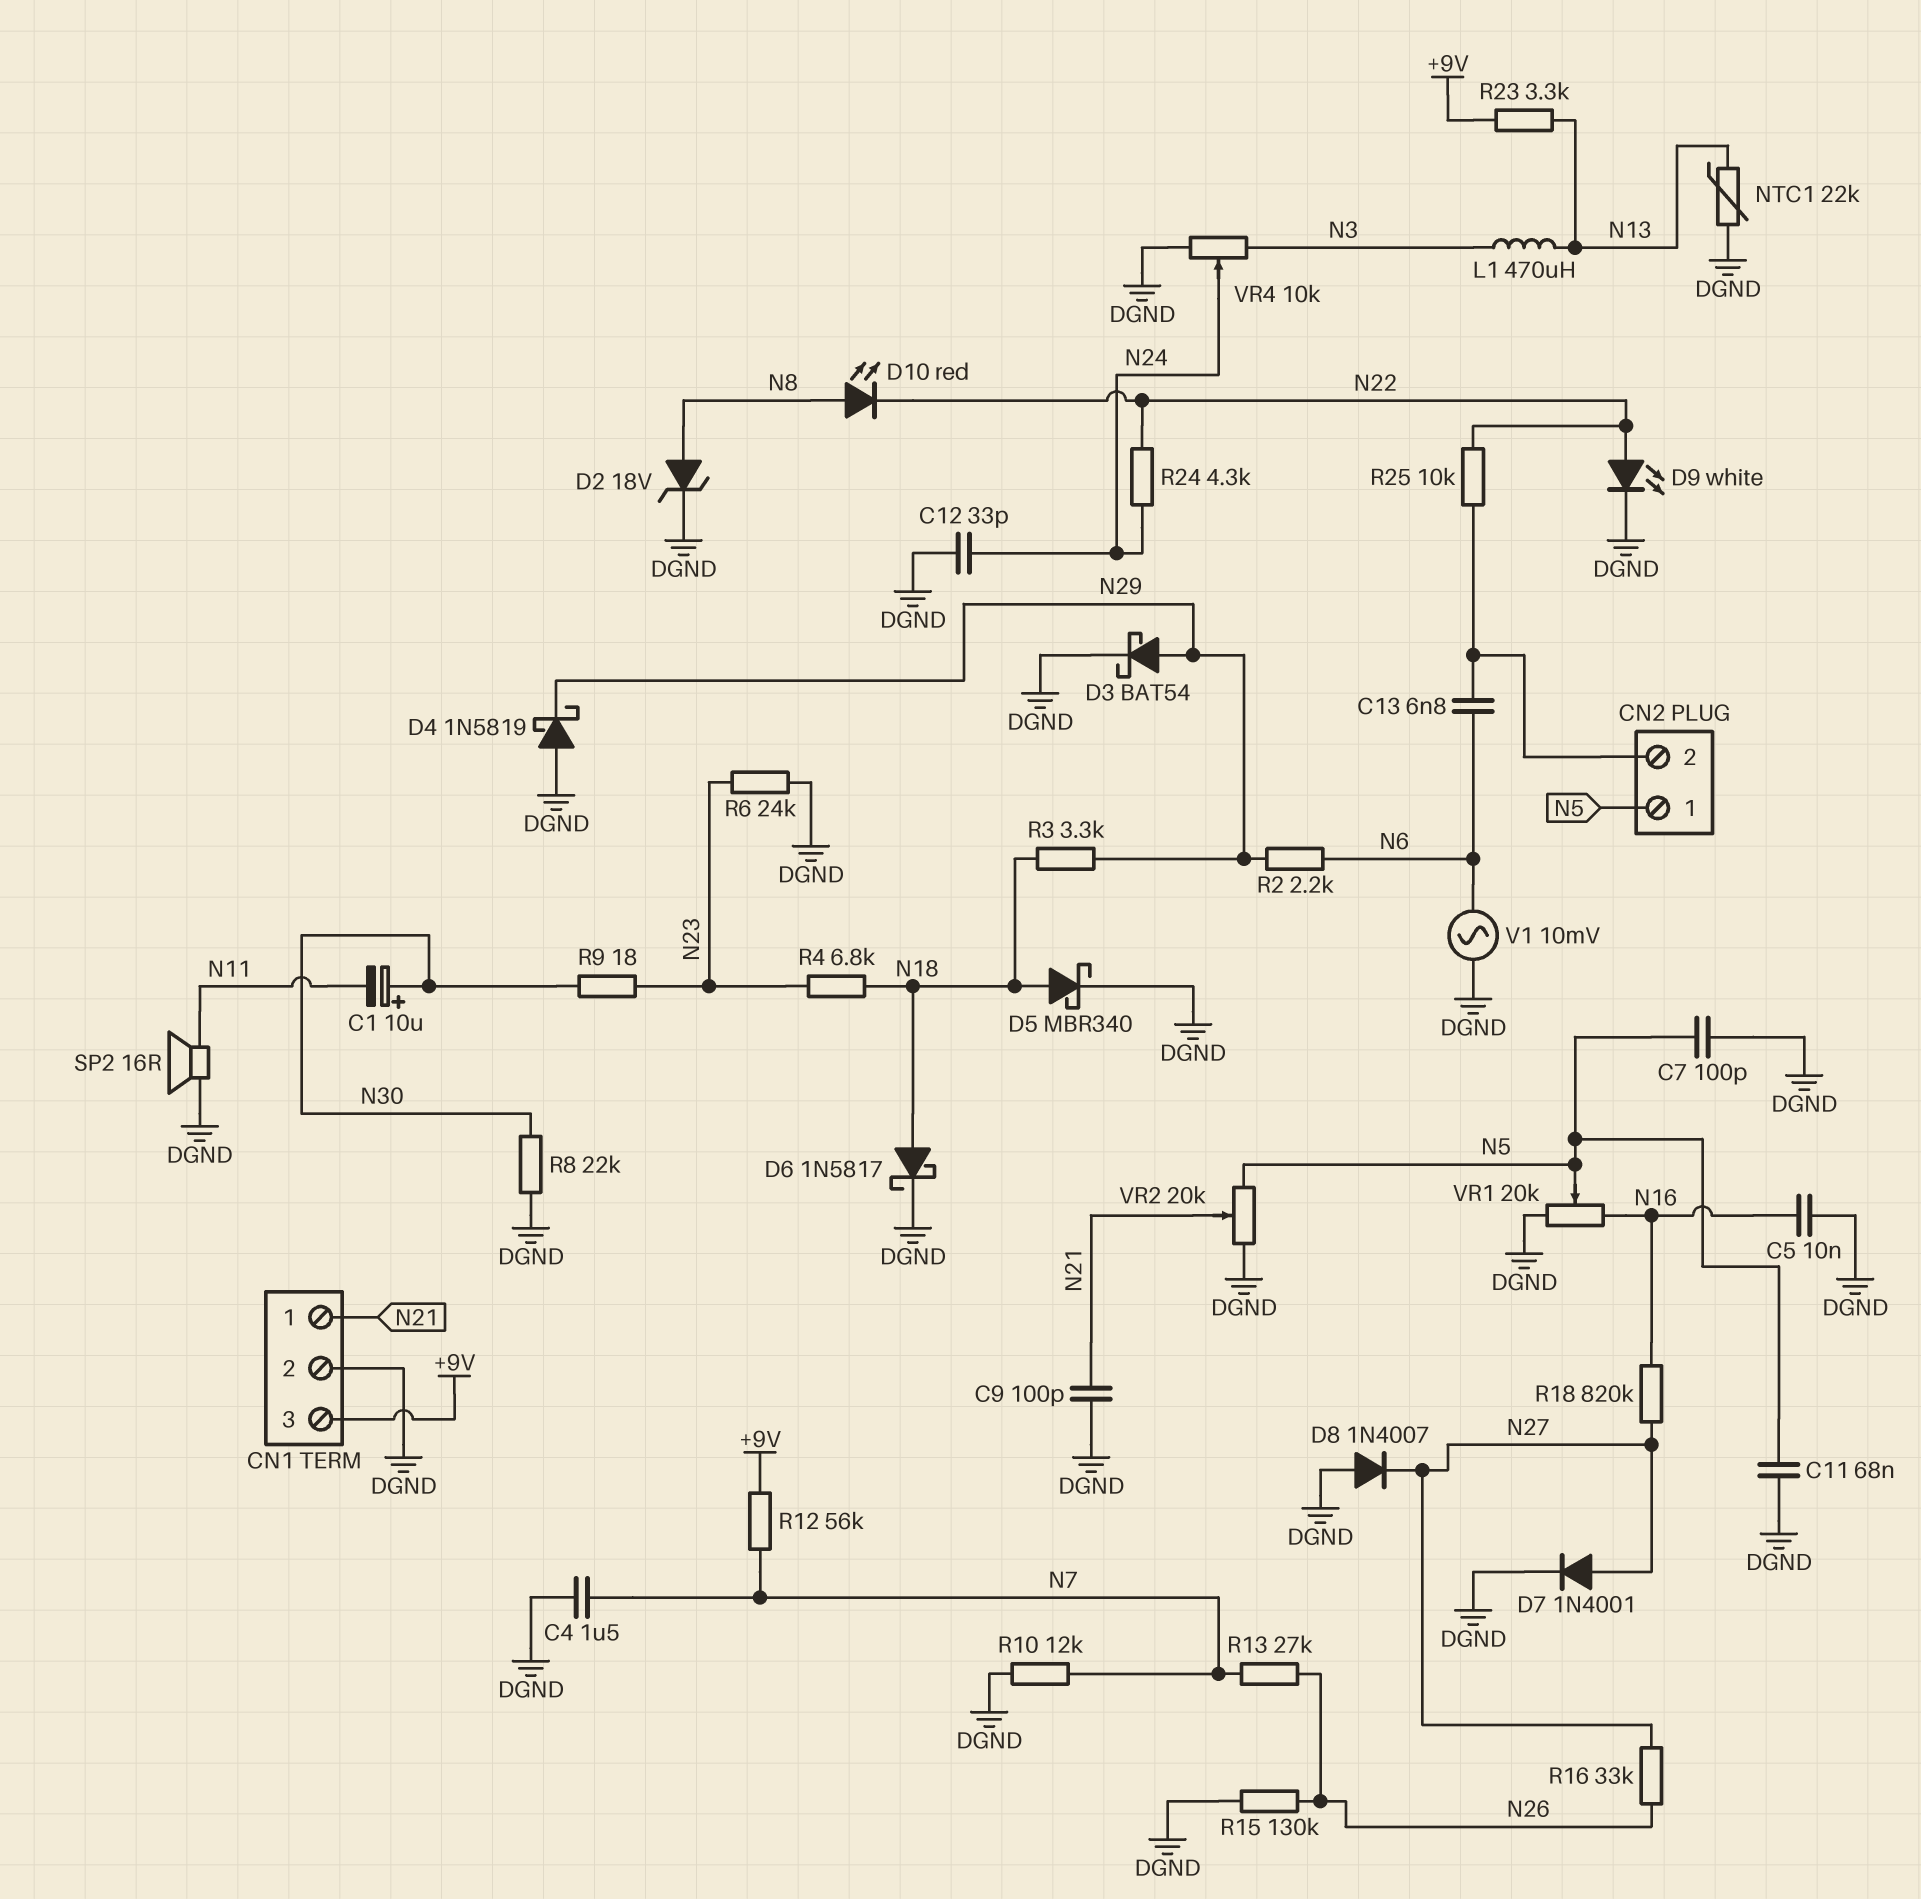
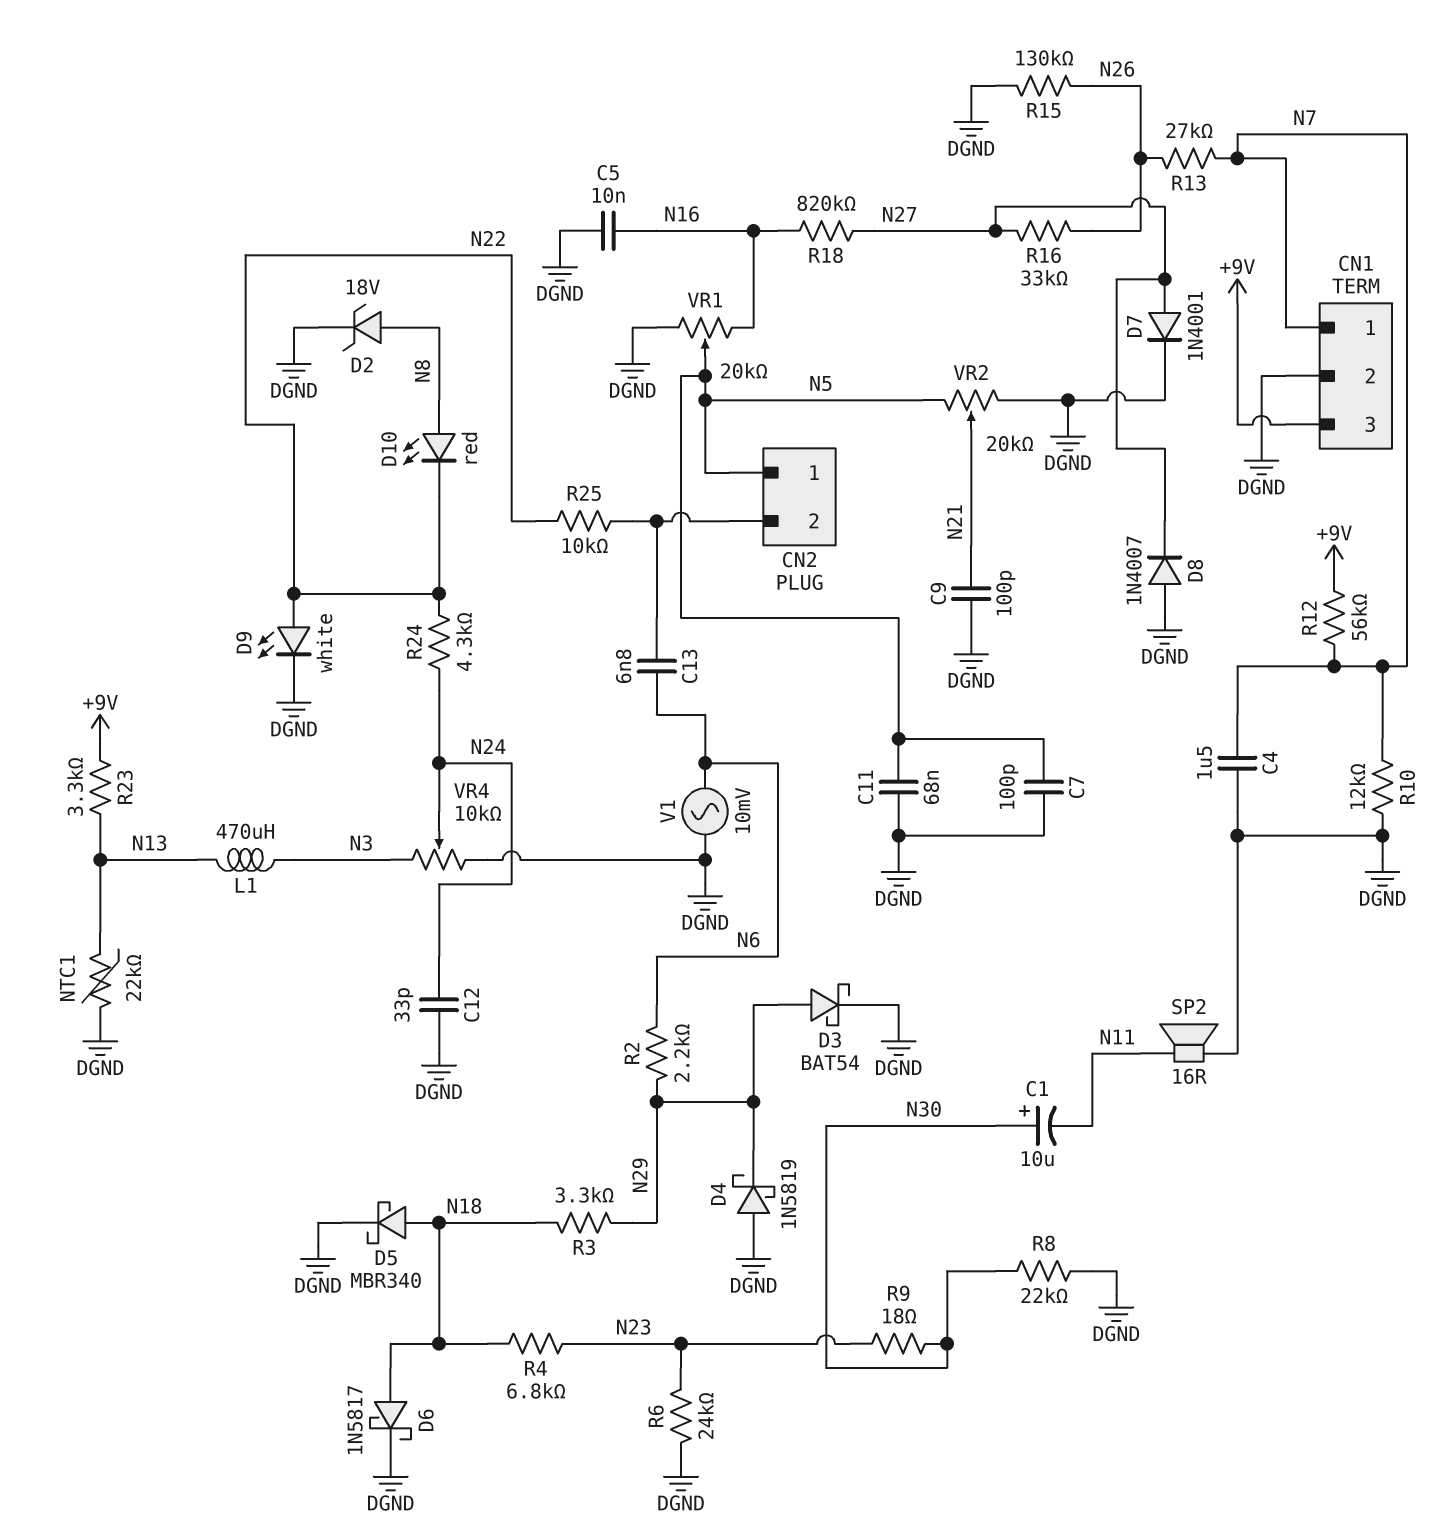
CN1 pin 1: N21 -> N7

